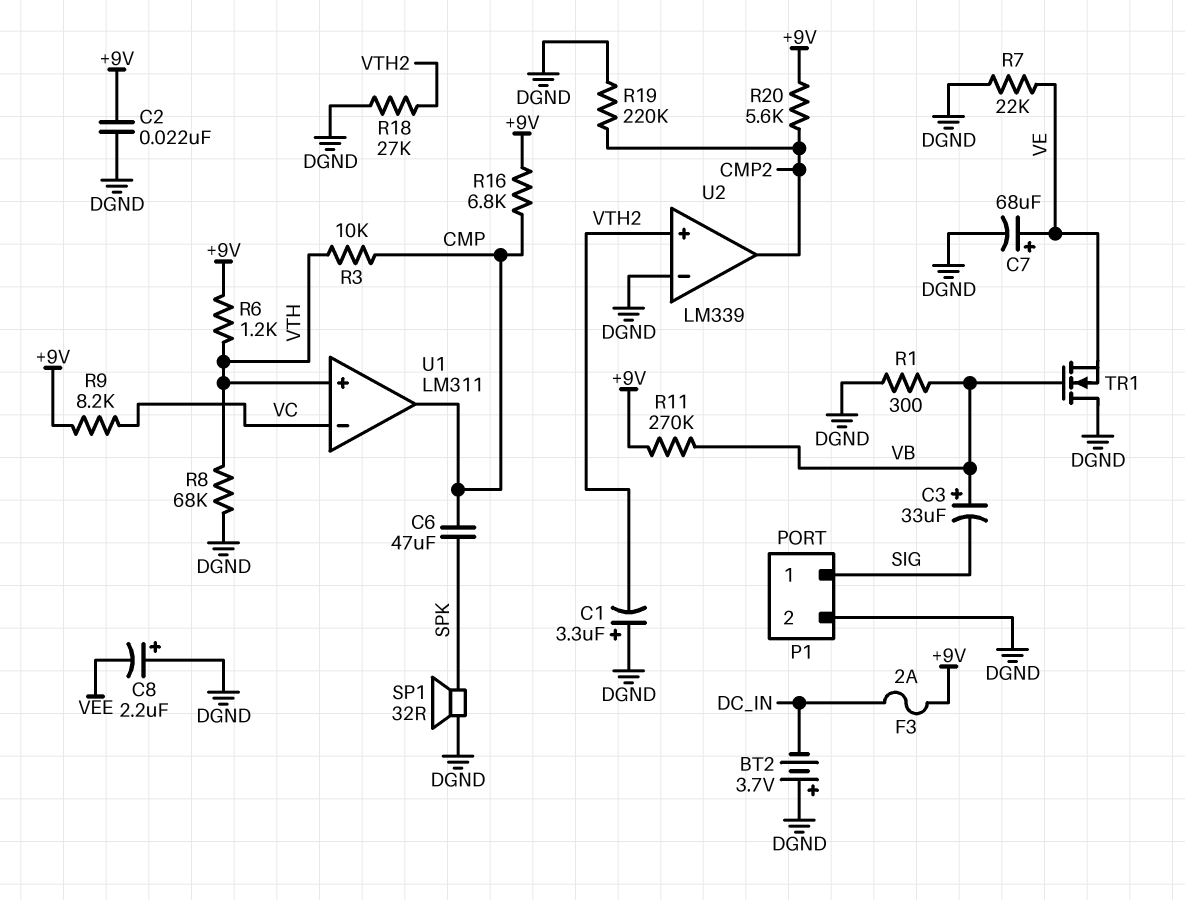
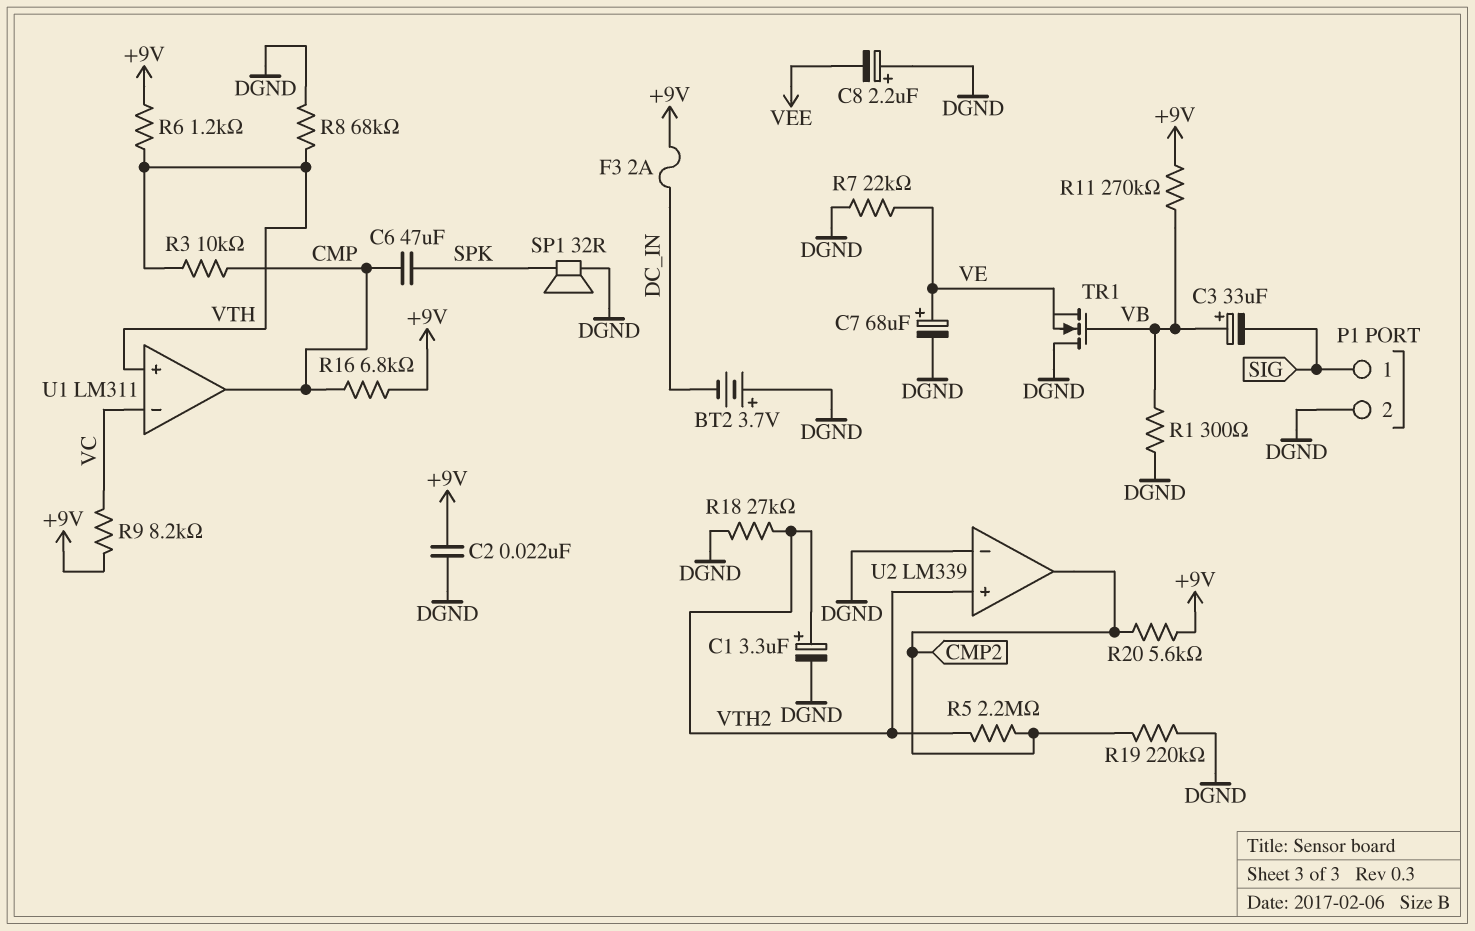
C1: 3.3uF (plus DGND, minus VTH2) -> 3.3uF (plus VTH2, minus DGND)
R5: none -> 2.2M (CMP2, VTH2)

